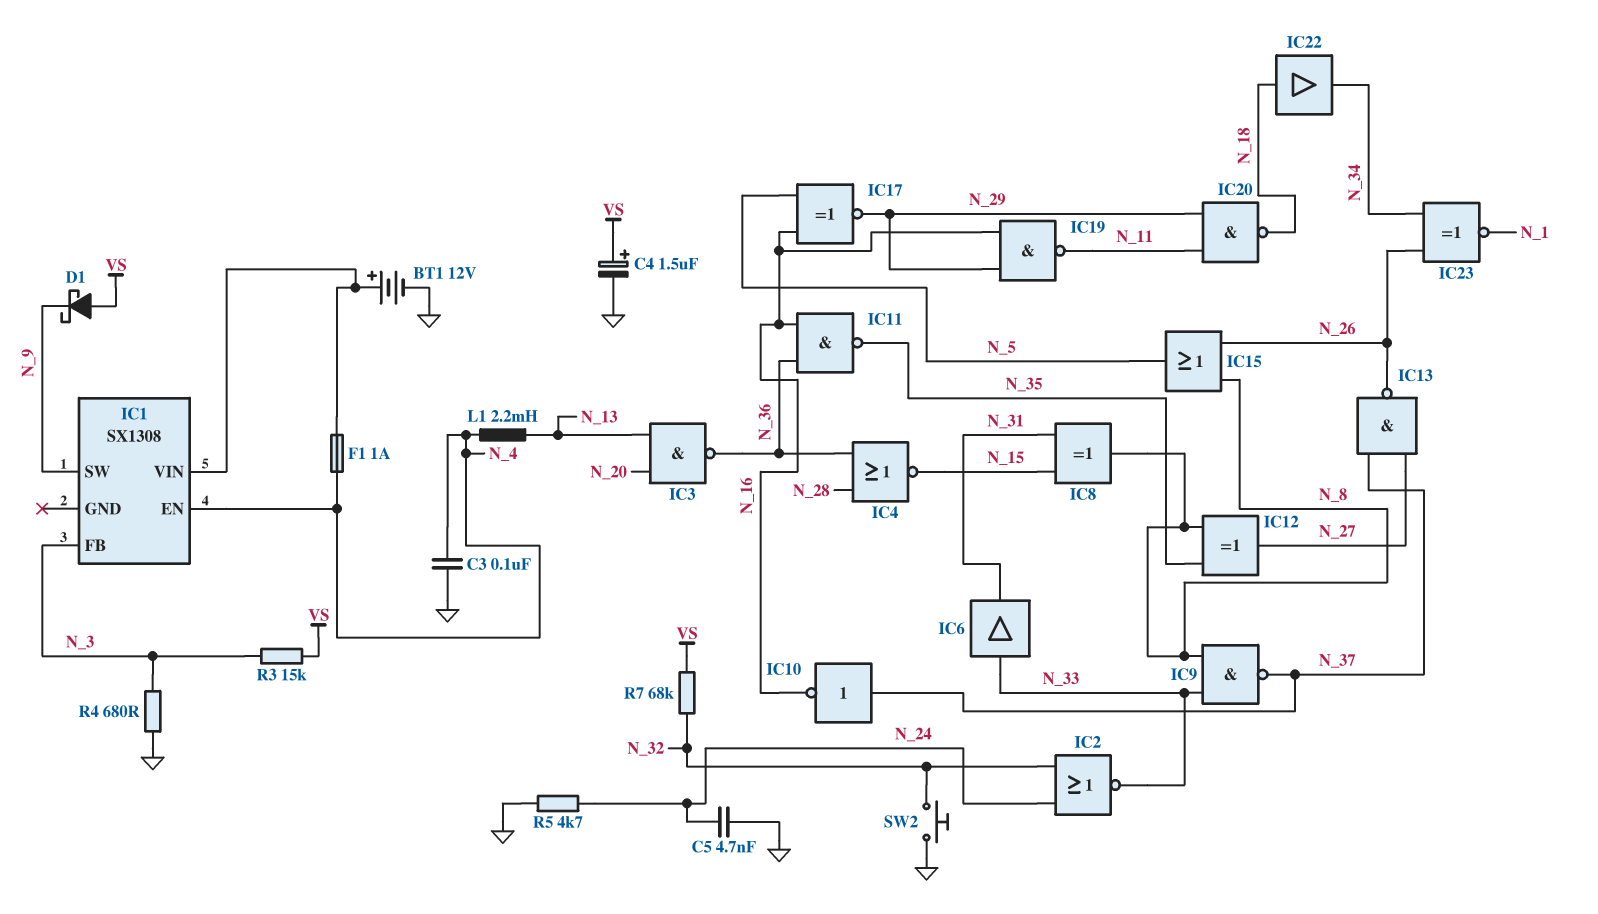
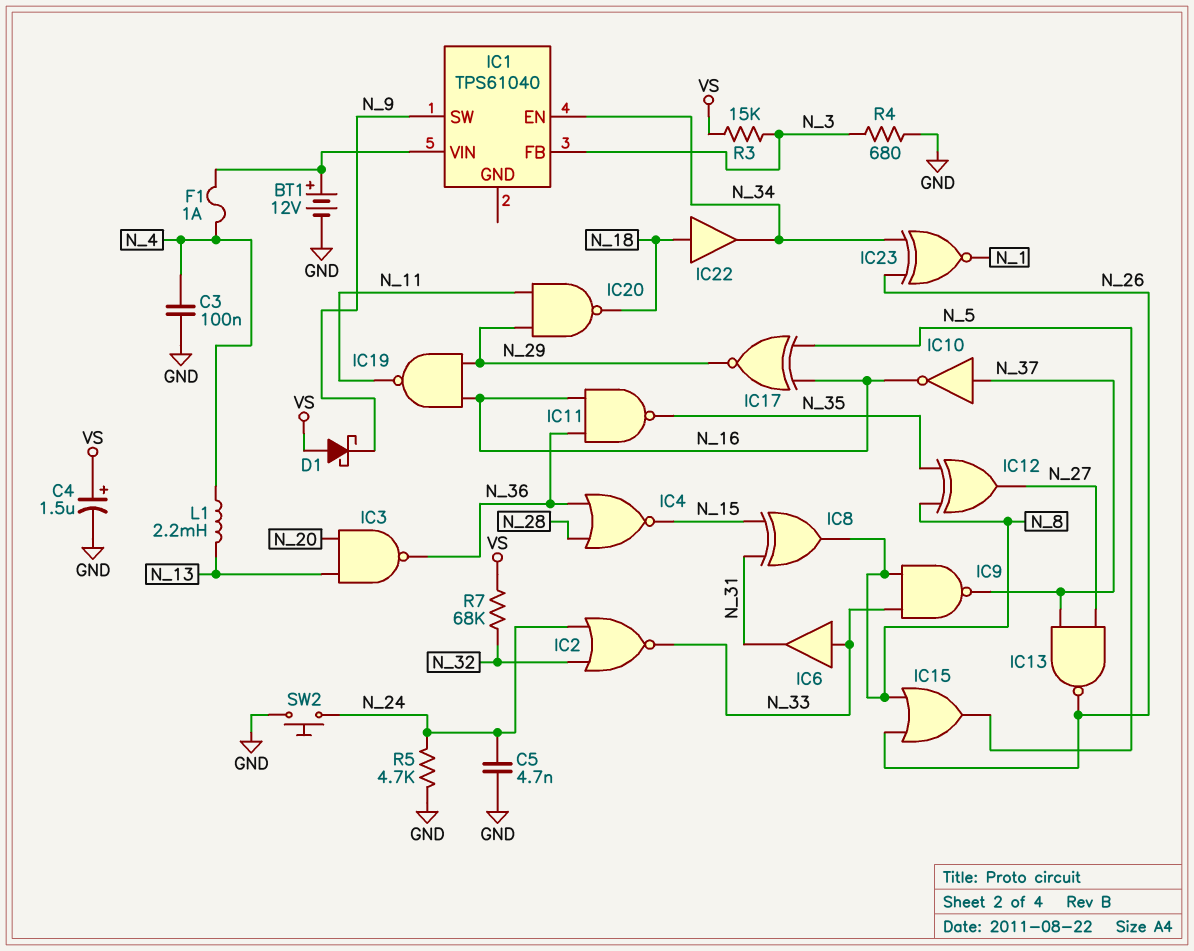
IC1: SX1308 -> TPS61040
IC1 pin EN: N_4 -> N_34
SW2: button (GND, N_32) -> button (GND, N_24)

